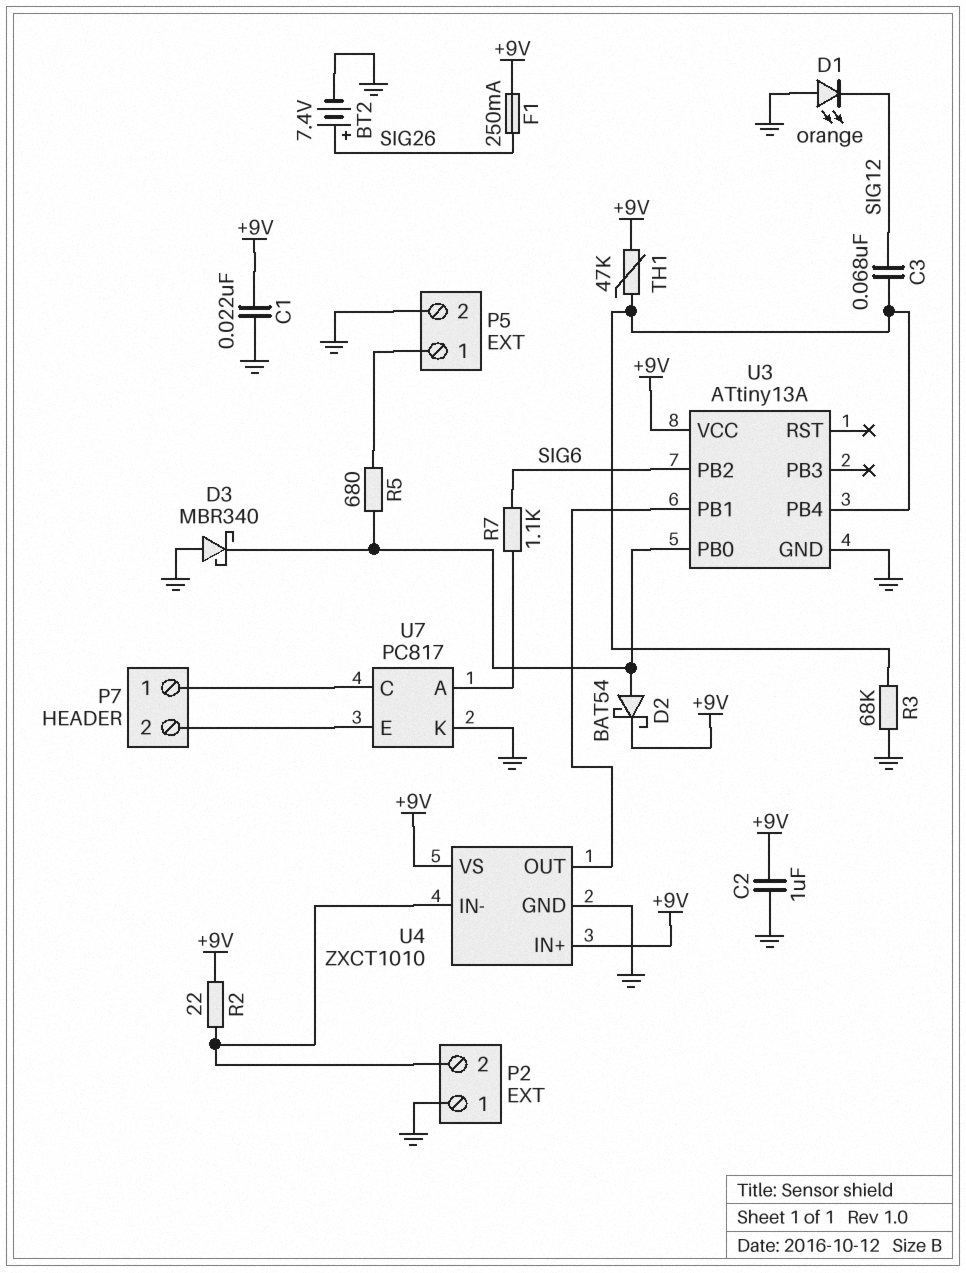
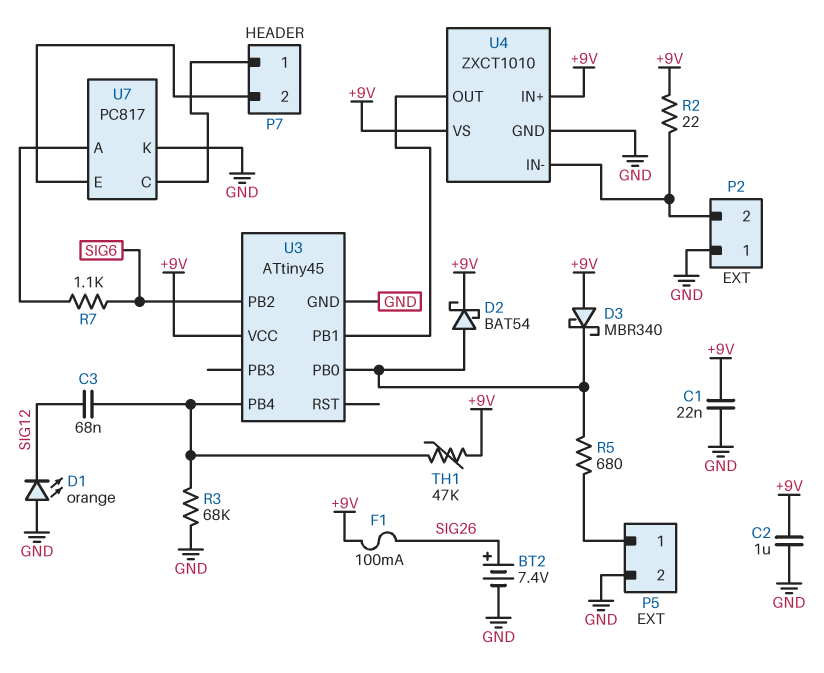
D3: schottky MBR340 (A GND, K U3/PB0) -> schottky MBR340 (A +9V, K U3/PB0)
F1: 250mA (+9V, SIG26) -> 100mA (+9V, SIG26)
U3: ATtiny13A -> ATtiny45

